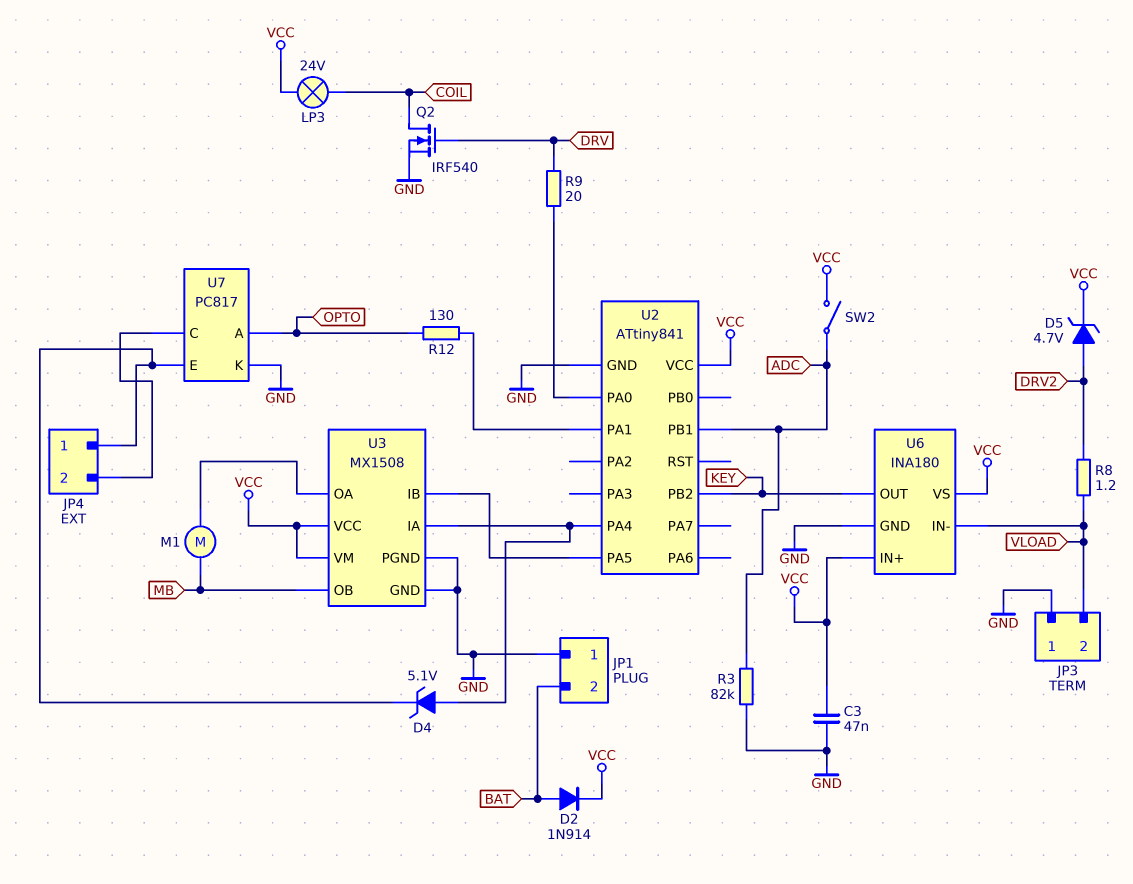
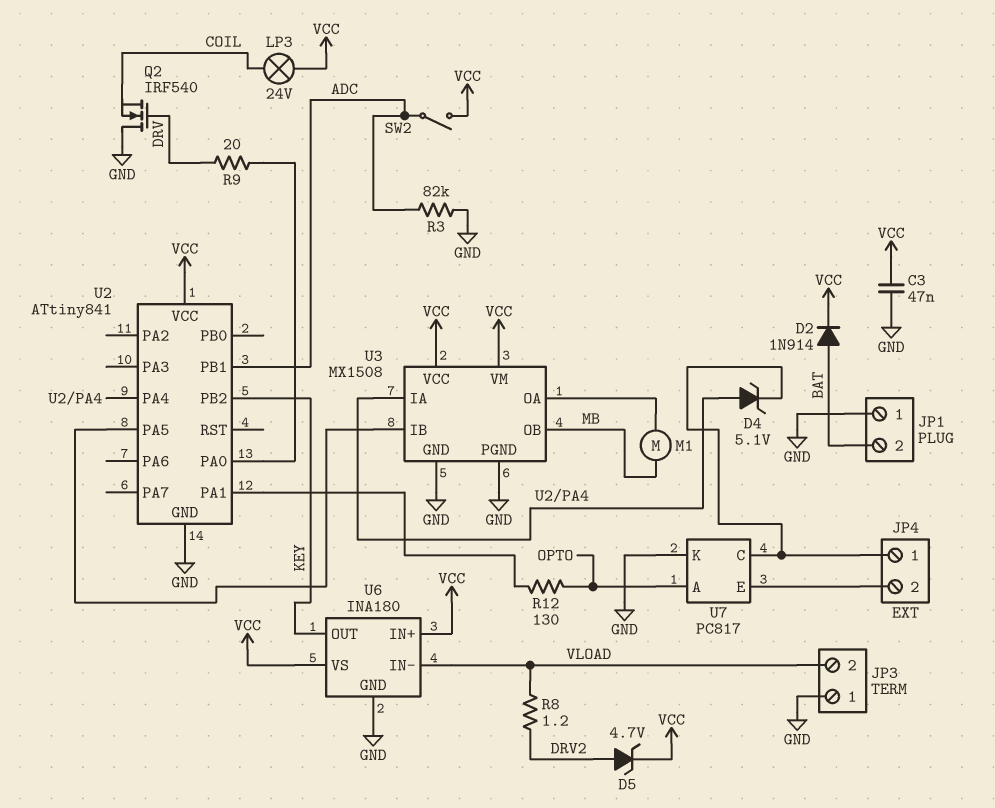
Q2: NMOS IRF540 (G DRV, D COIL, S GND) -> NMOS IRF540 (G DRV, D GND, S COIL)
U7 pin C: JP4/2 -> JP4/1
U7 pin E: JP4/1 -> JP4/2

